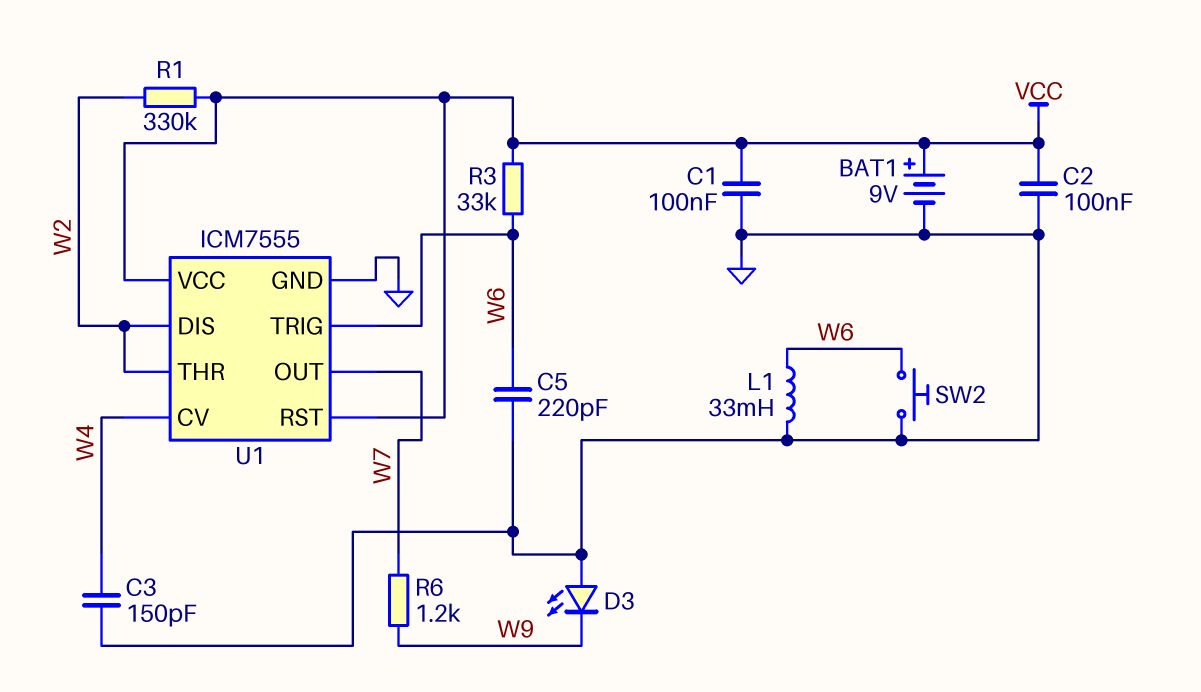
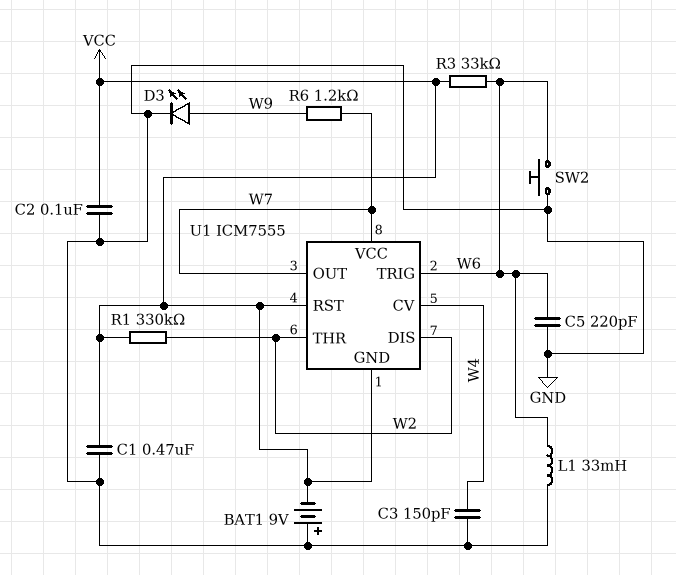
BAT1: 9V (plus VCC, minus GND) -> 9V (plus GND, minus VCC)
C1: 100nF (GND, VCC) -> 470nF (GND, VCC)
D3: LED (A GND, K W9) -> LED (A W9, K GND)
U1 pin GND: GND -> VCC
U1 pin VCC: VCC -> W7

